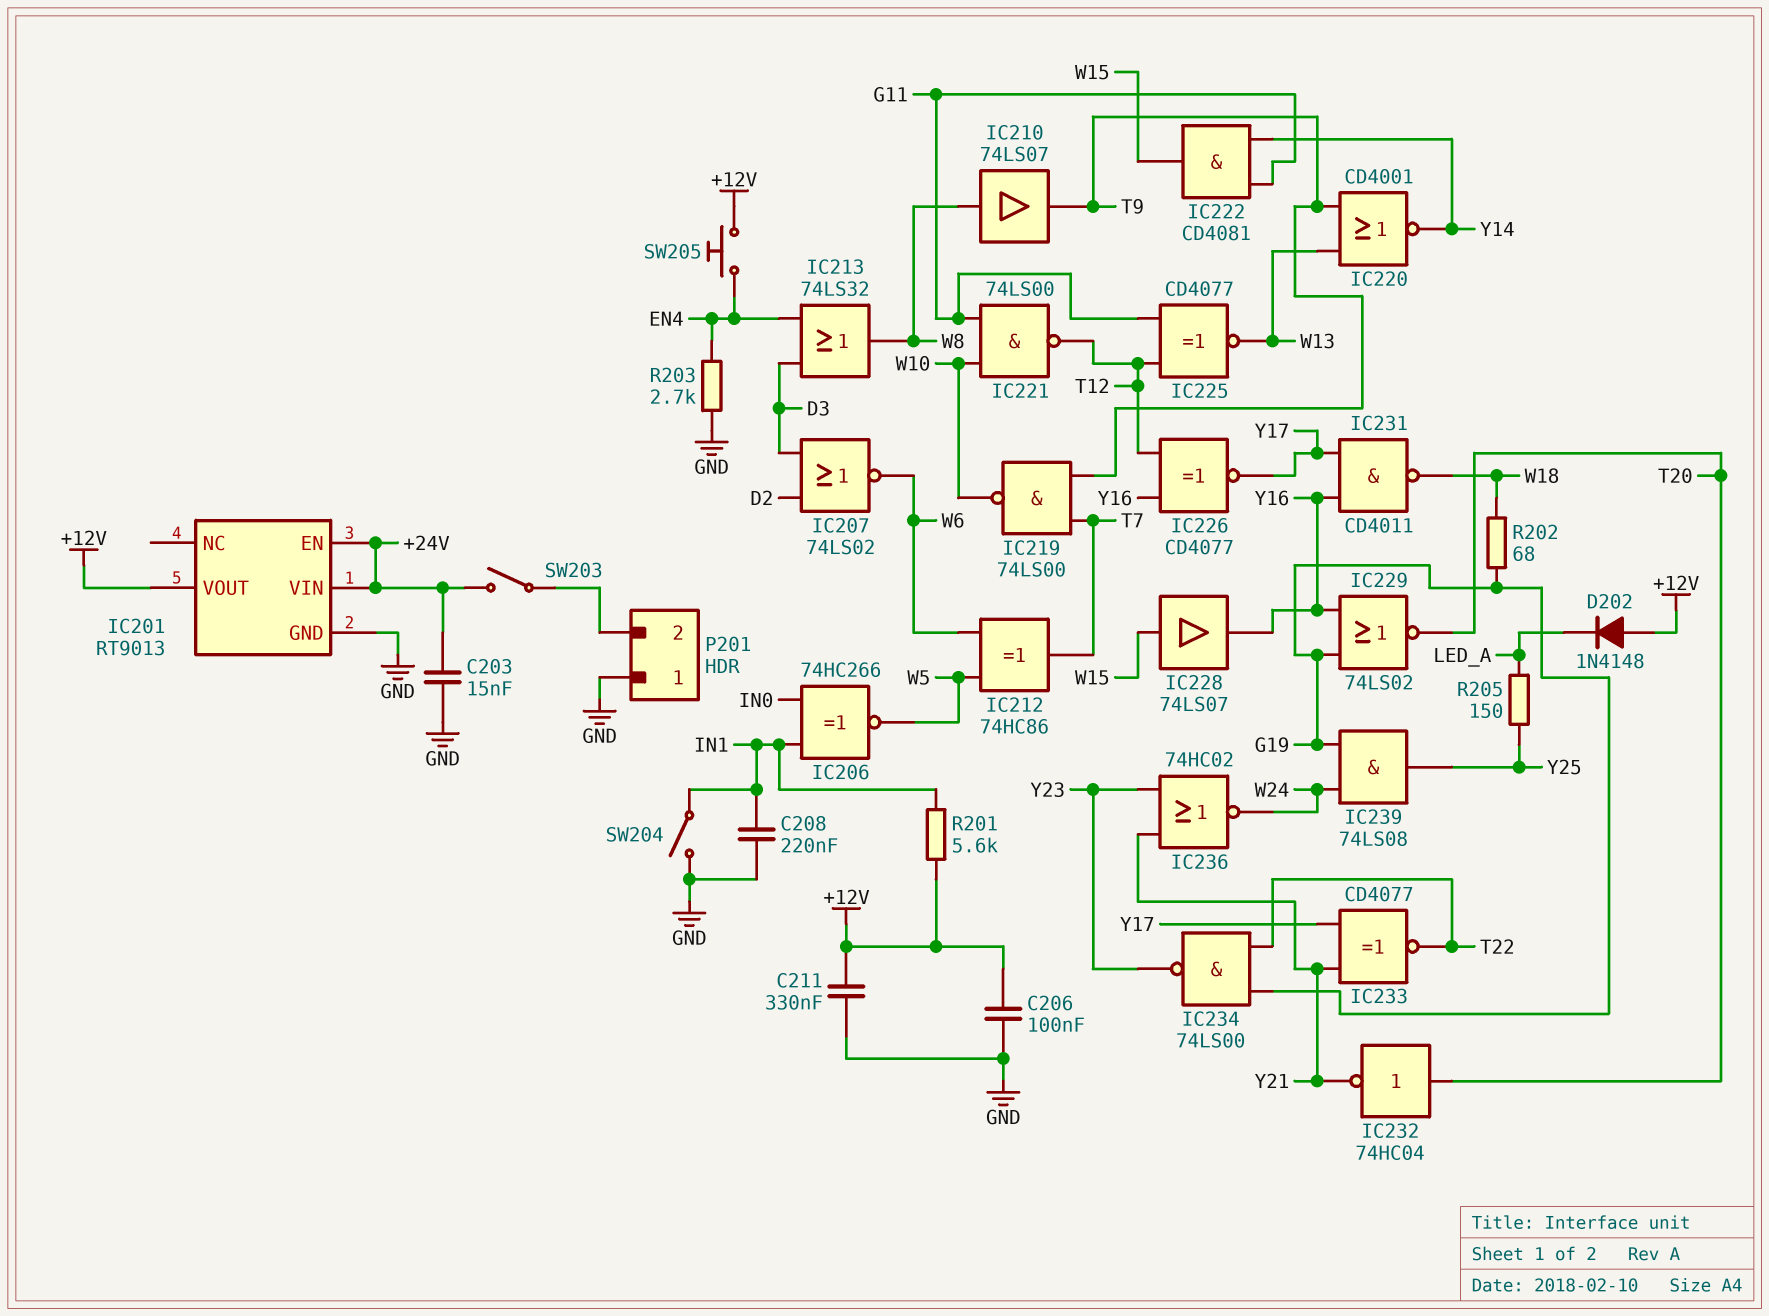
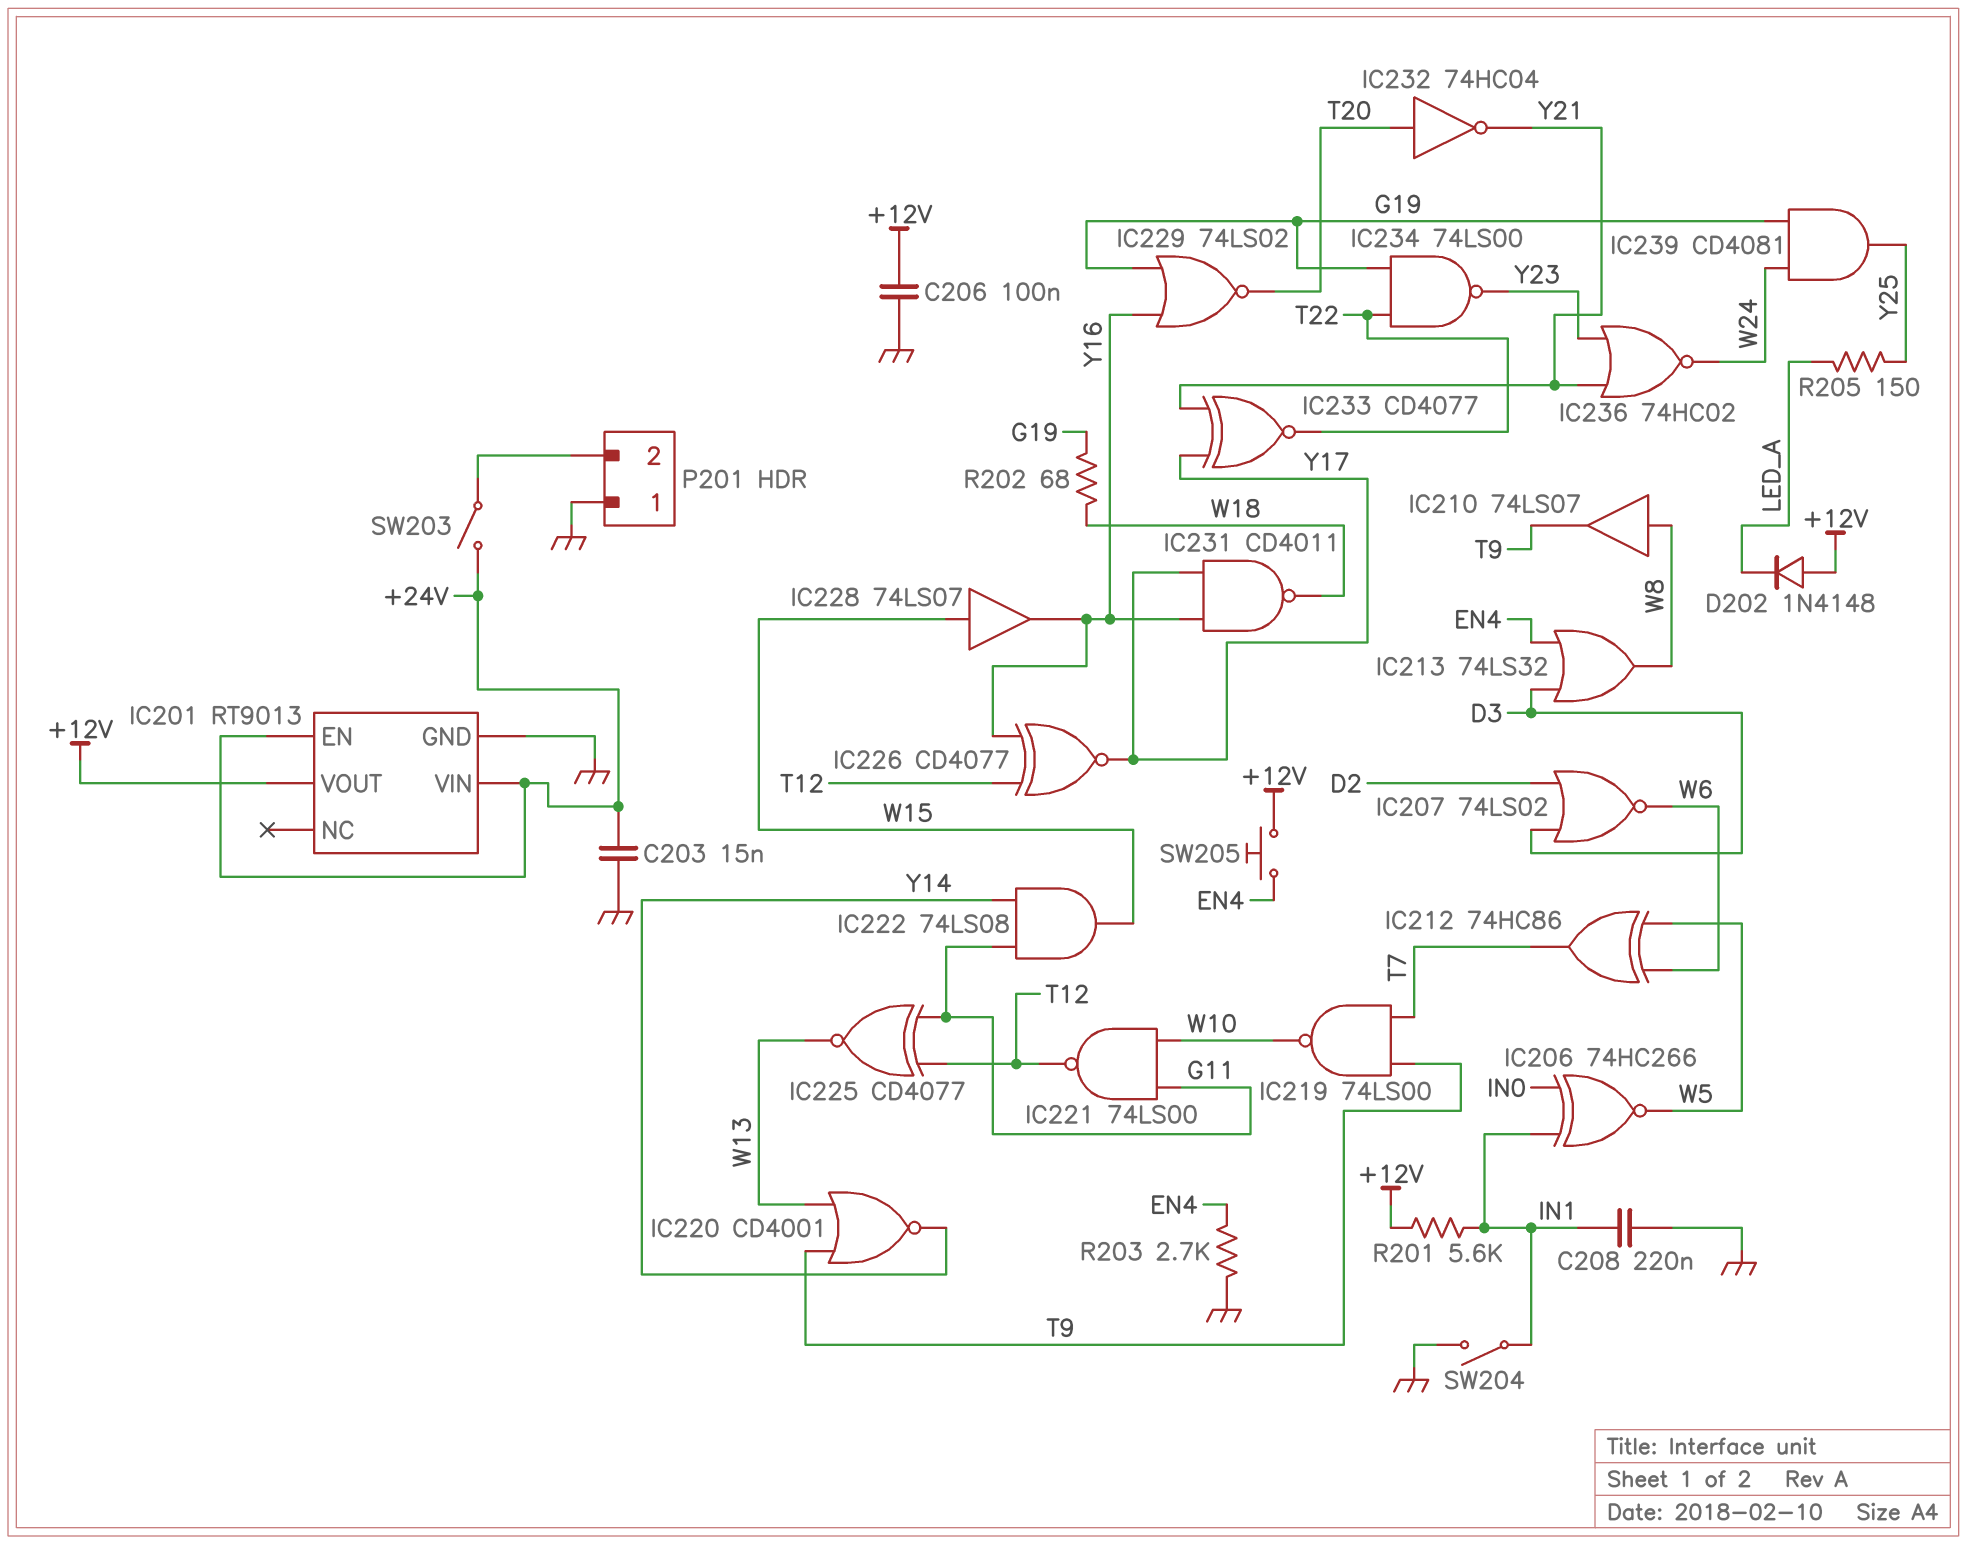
C211: 330nF (+12V, GND) -> none
IC222: AND CD4081 (in G11, in Y14, out W15) -> AND 74LS08 (in G11, in Y14, out W15)
IC239: AND 74LS08 (in G19, in W24, out Y25) -> AND CD4081 (in G19, in W24, out Y25)

